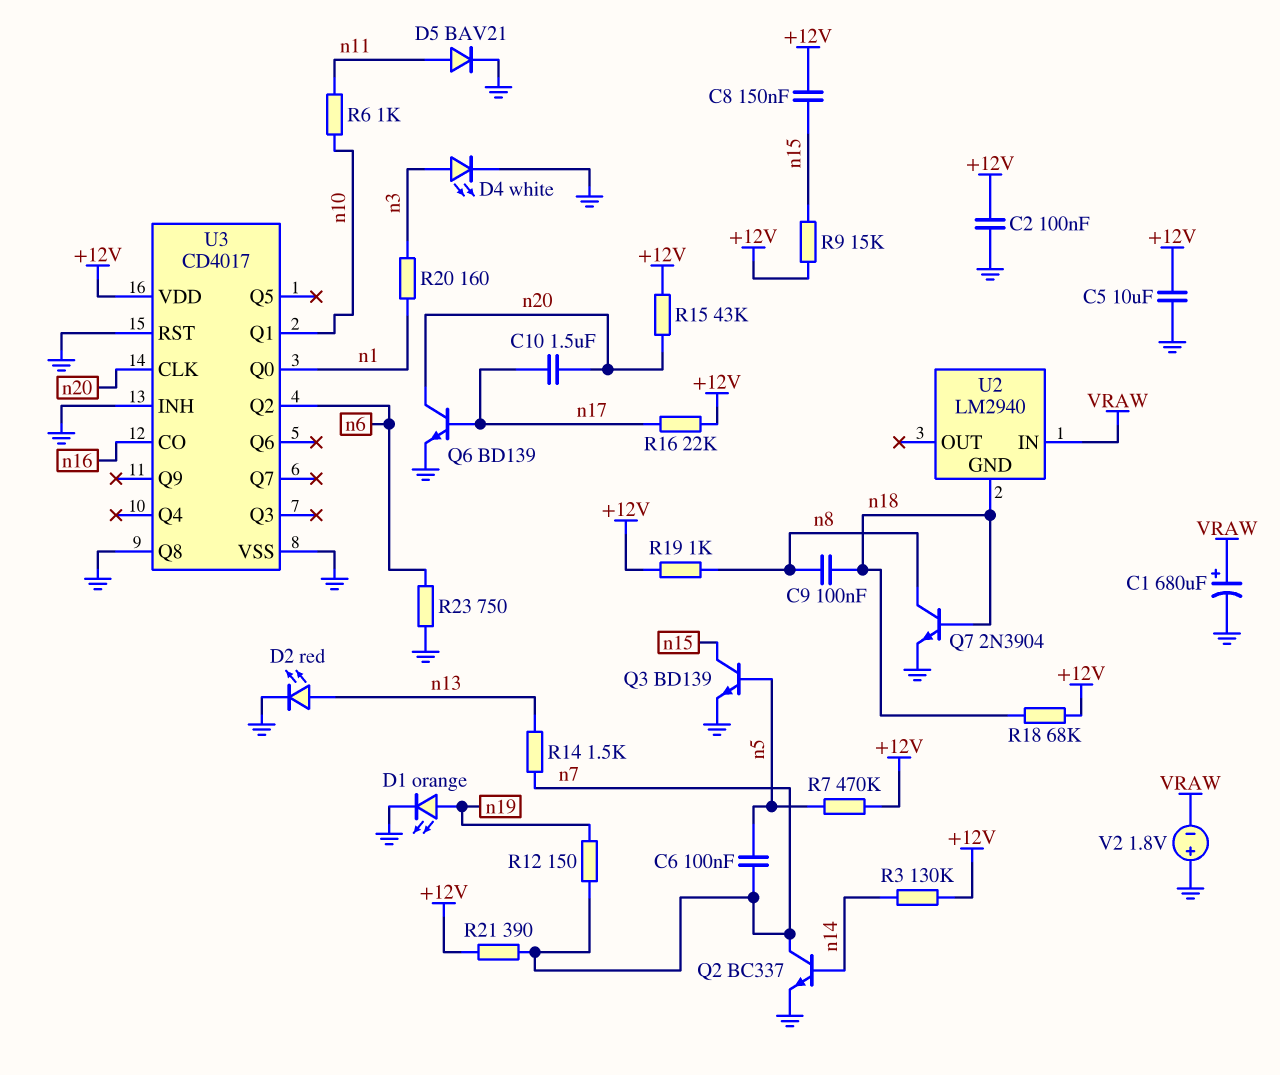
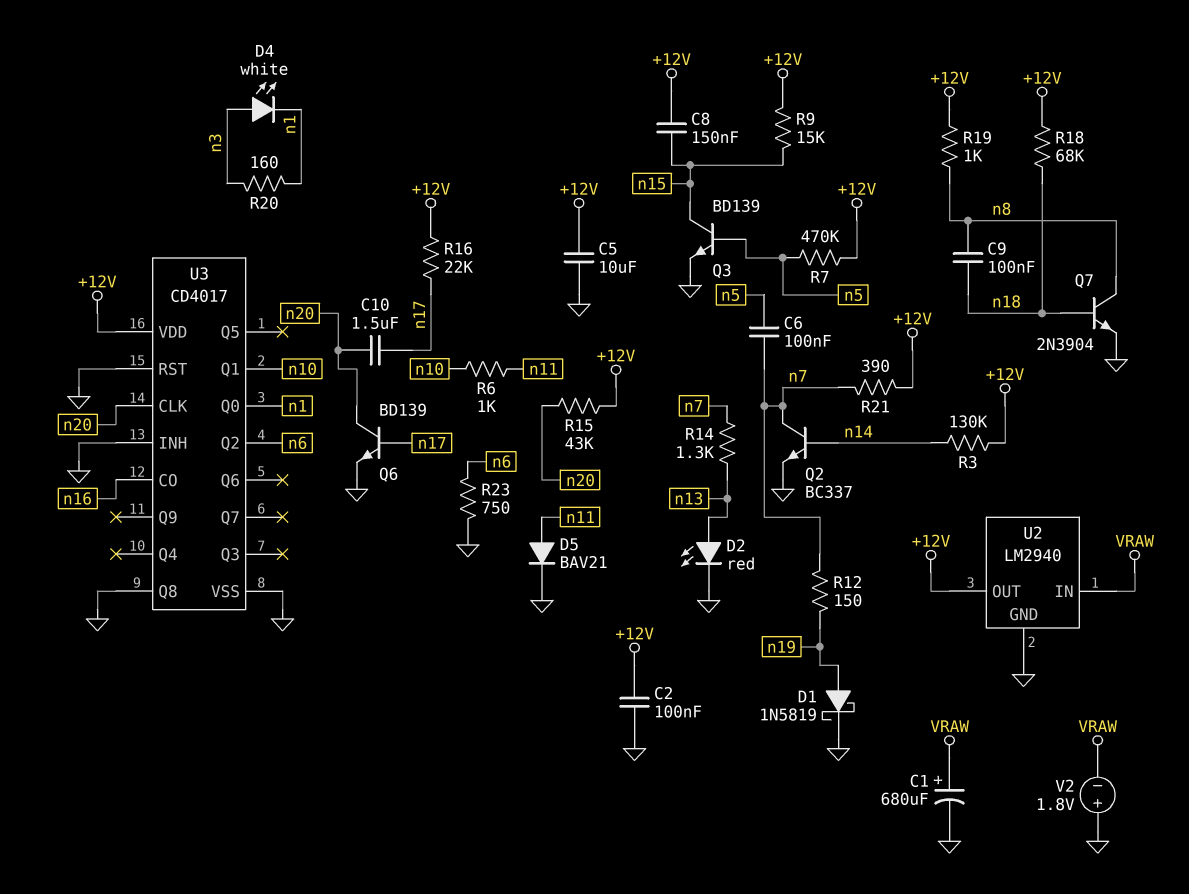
D1: LED orange (A n19, K GND) -> schottky 1N5819 (A n19, K GND)
D4: LED white (A n3, K GND) -> LED white (A n3, K n1)
R14: 1.5k (n7, n13) -> 1.3k (n7, n13)
U2 pin GND: n18 -> GND
U2 pin OUT: none -> +12V

